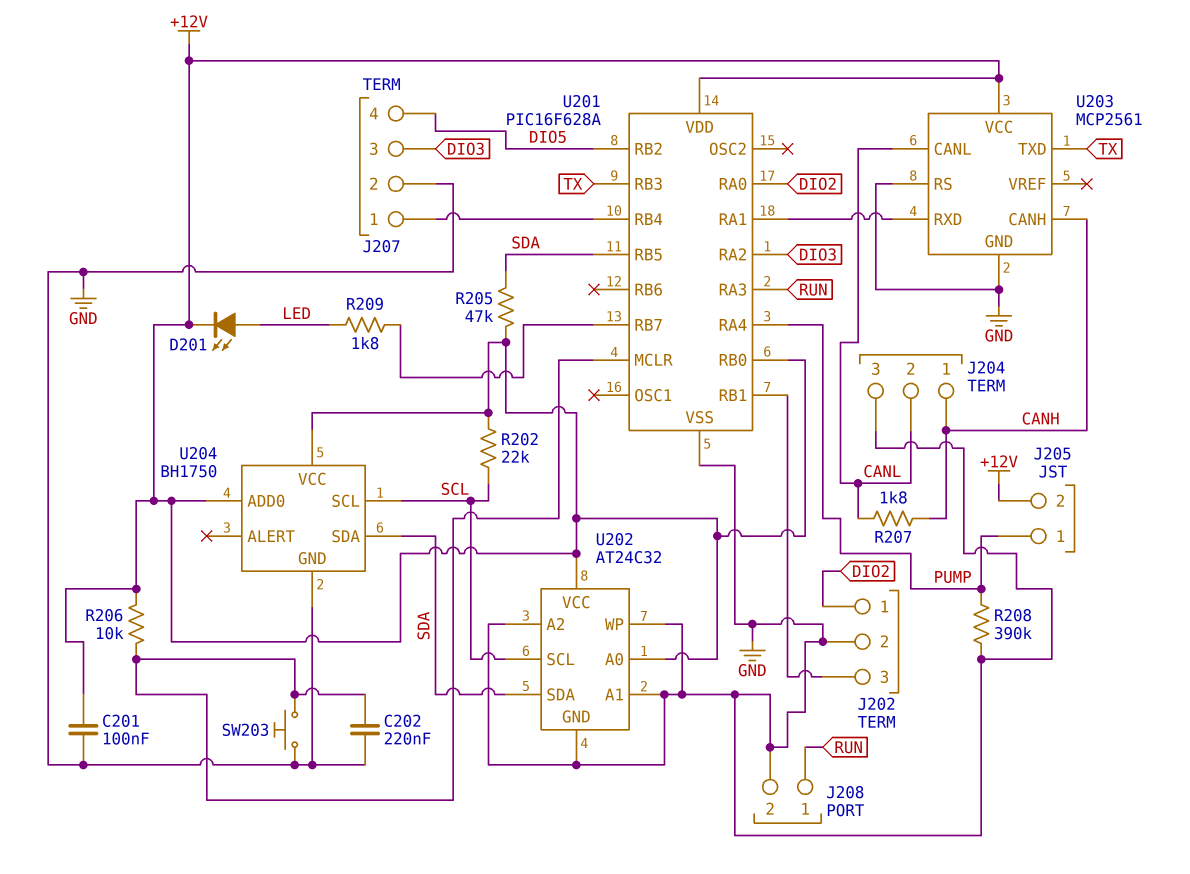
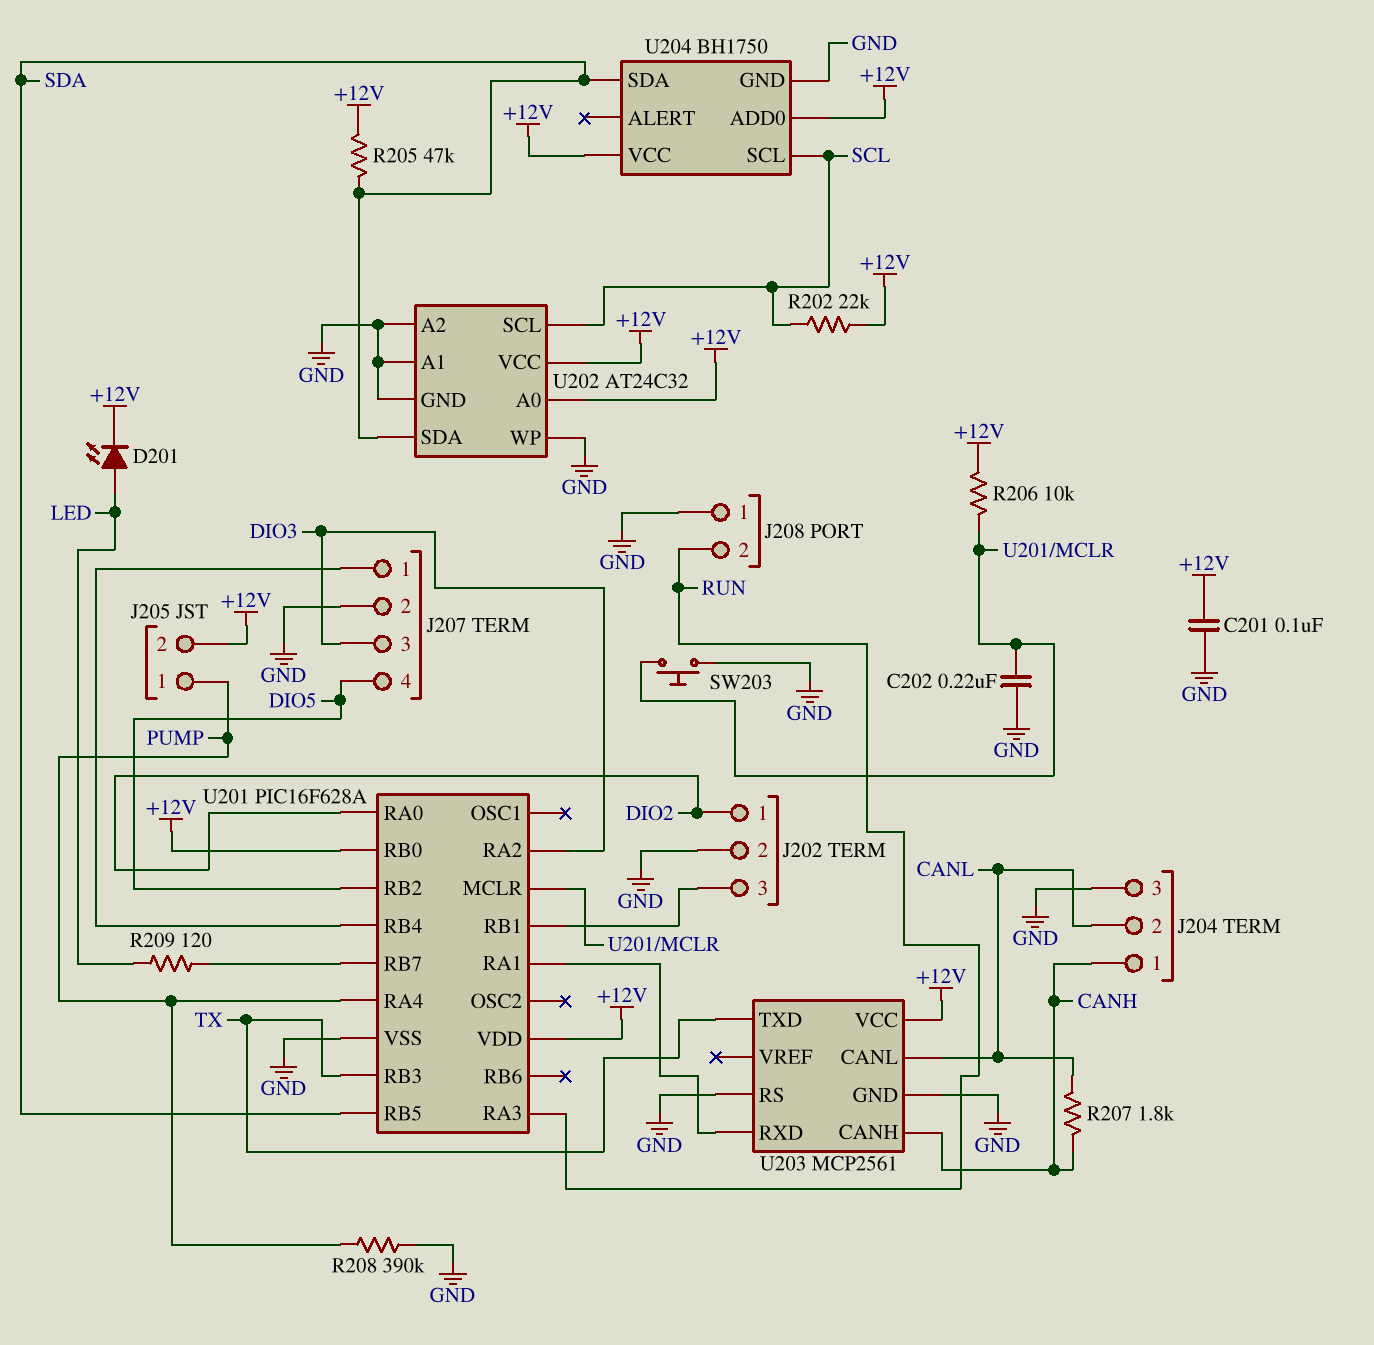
J208 pin 1: RUN -> GND
J208 pin 2: GND -> RUN
R209: 1.8k (LED, U201/RB7) -> 120 (LED, U201/RB7)

